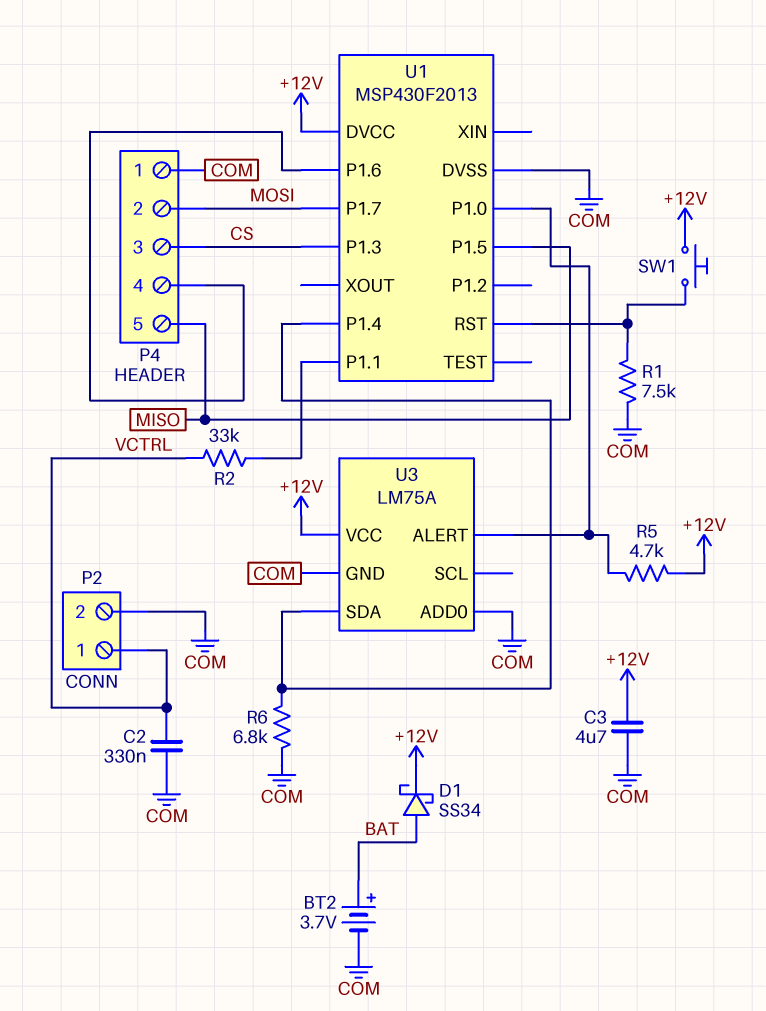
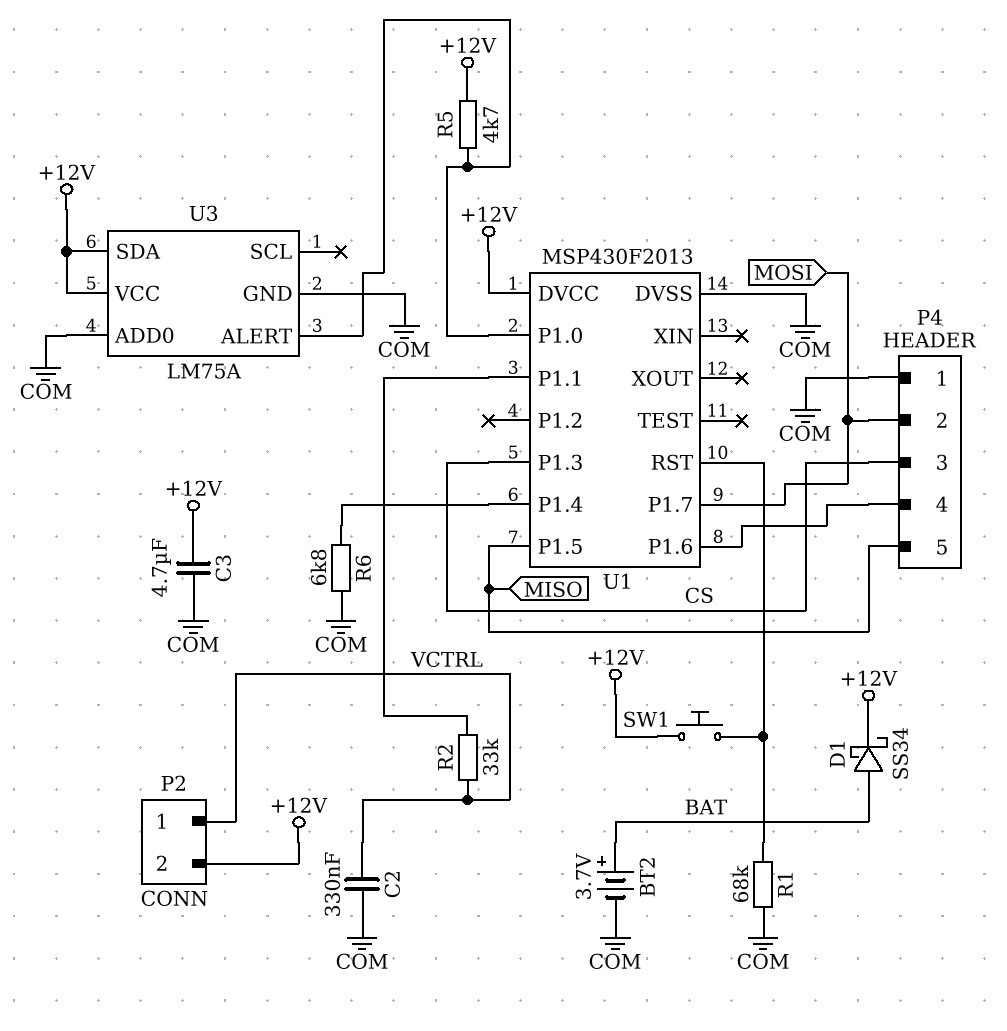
P2 pin 2: COM -> +12V
R1: 7.5k (COM, U1/RST) -> 68k (COM, U1/RST)
U3 pin SDA: U1/P1.4 -> +12V

